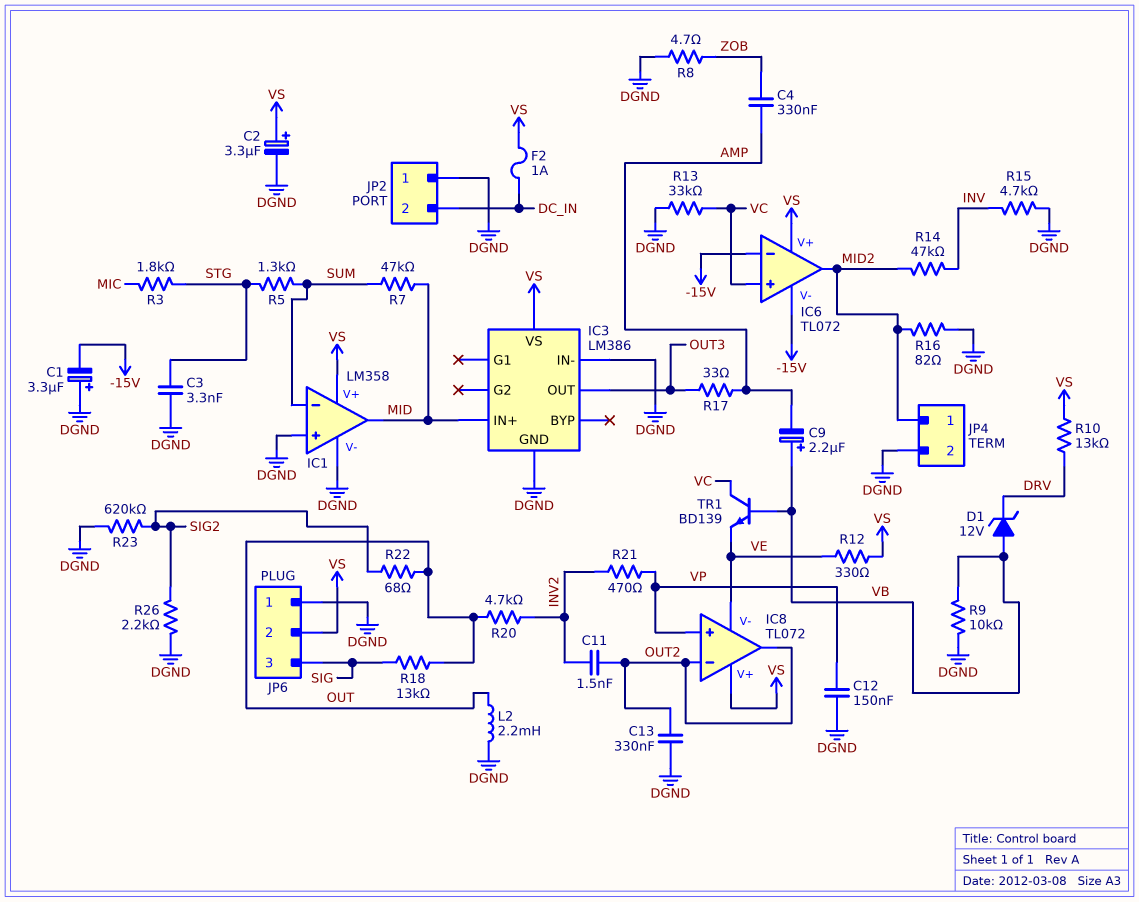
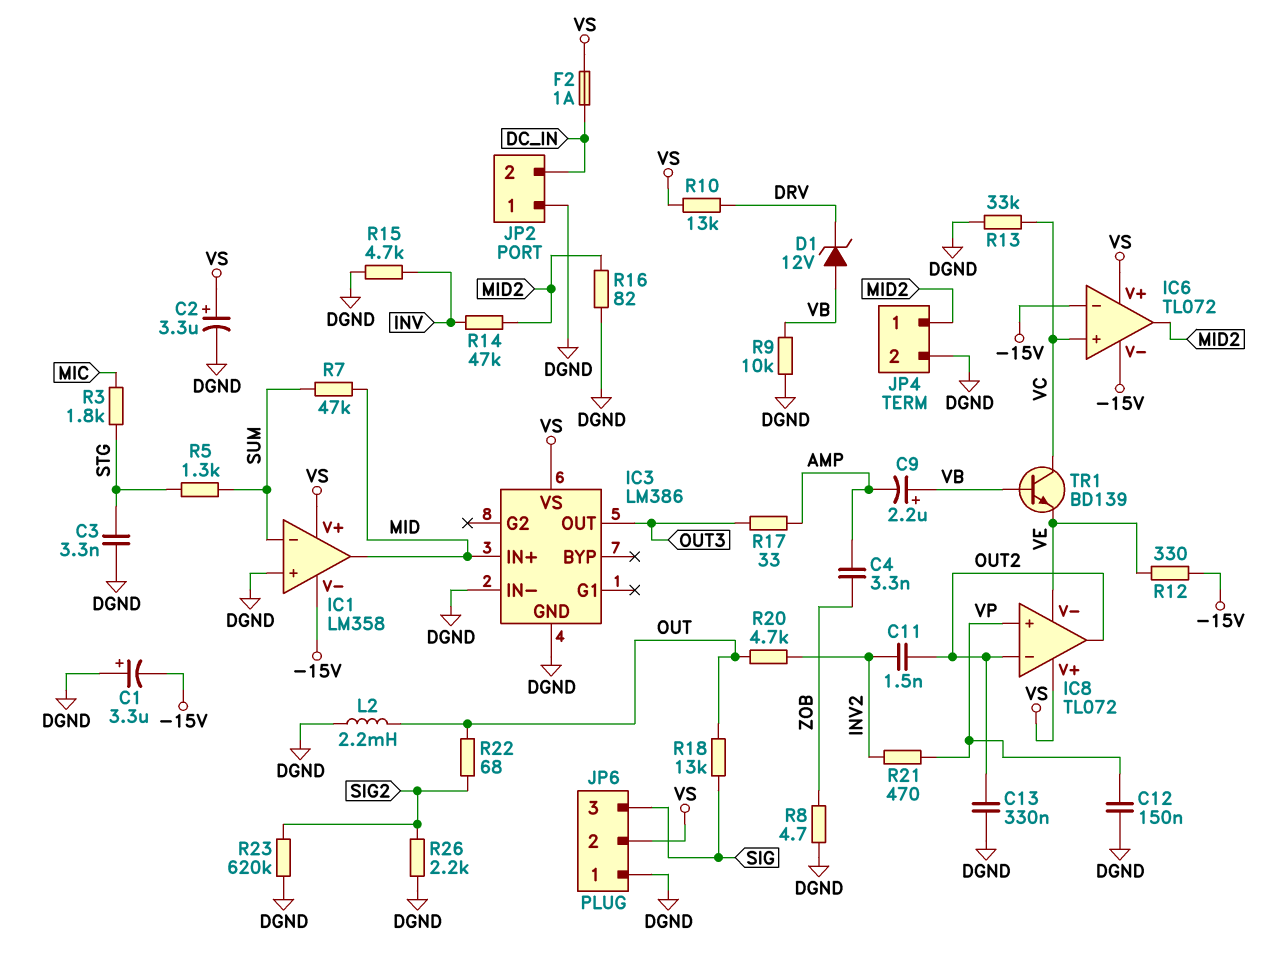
C4: 330nF (AMP, ZOB) -> 3.3nF (AMP, ZOB)
IC1 pin V-: DGND -> -15V
R12: 330 (VE, VS) -> 330 (-15V, VE)

